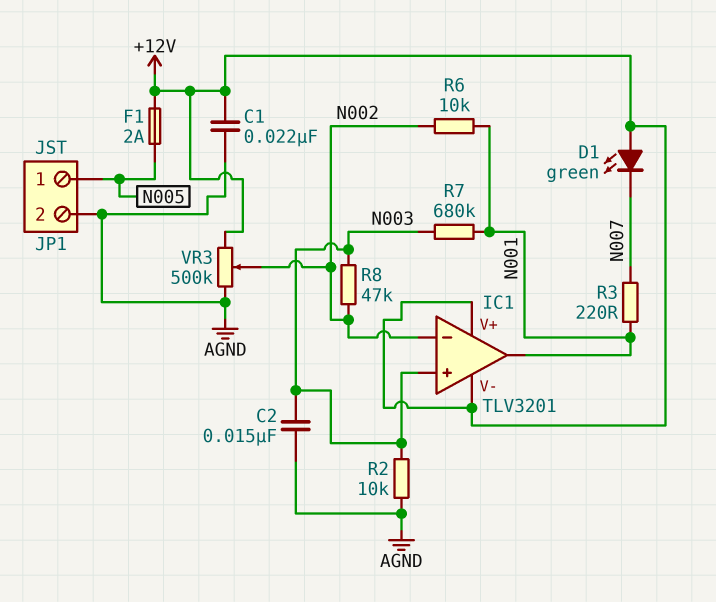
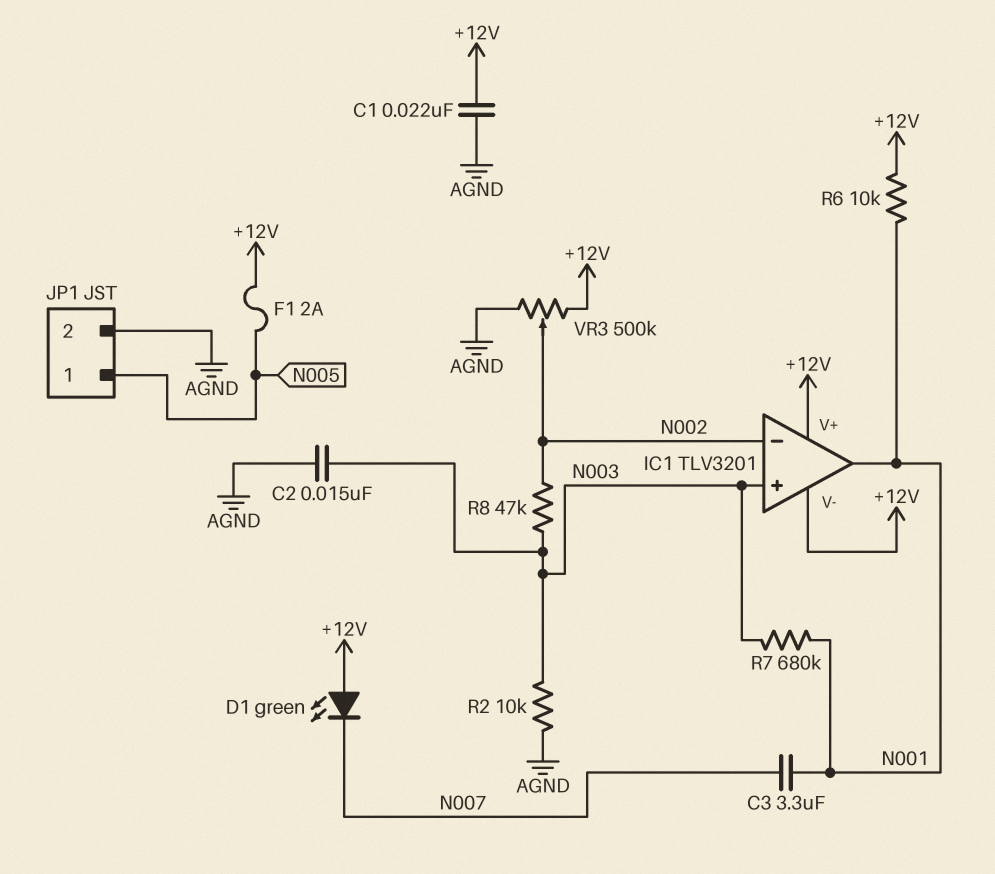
C3: none -> 3.3uF (N001, N007)
R3: 220 (N001, N007) -> none
R6: 10k (N001, N002) -> 10k (+12V, N001)

